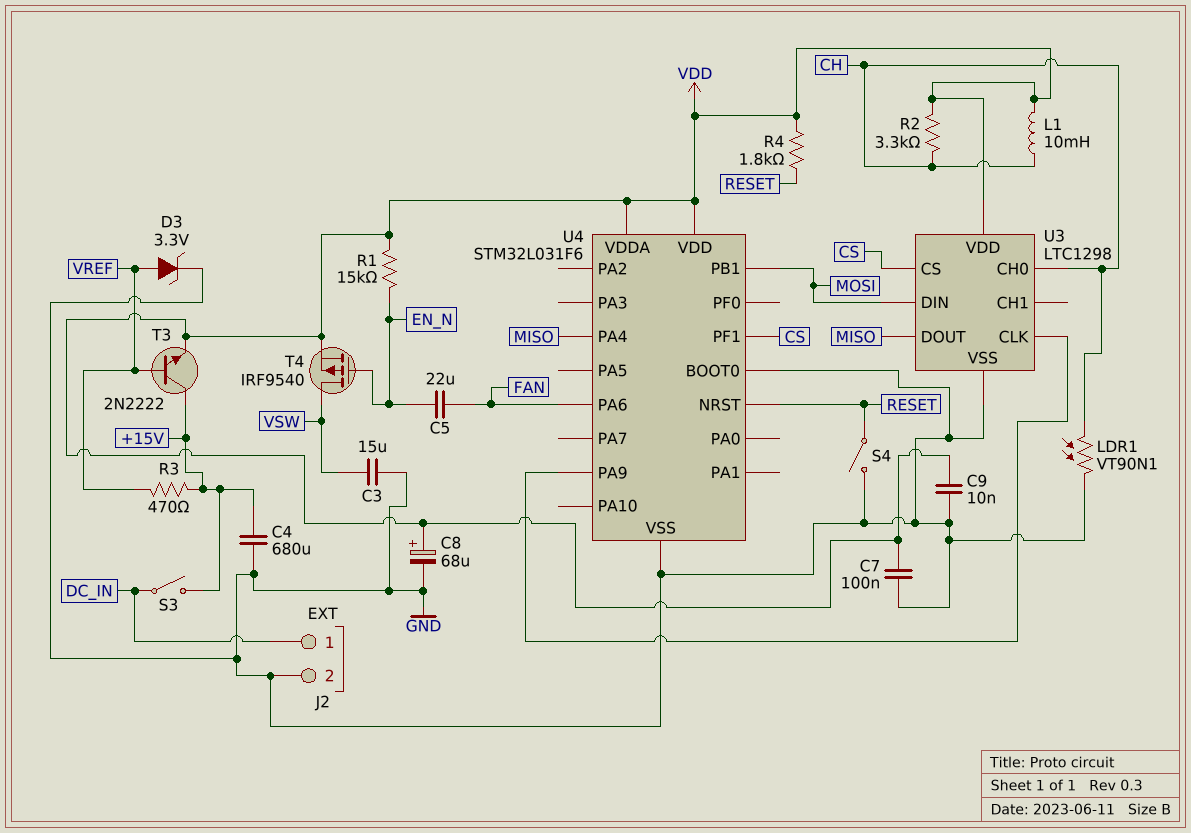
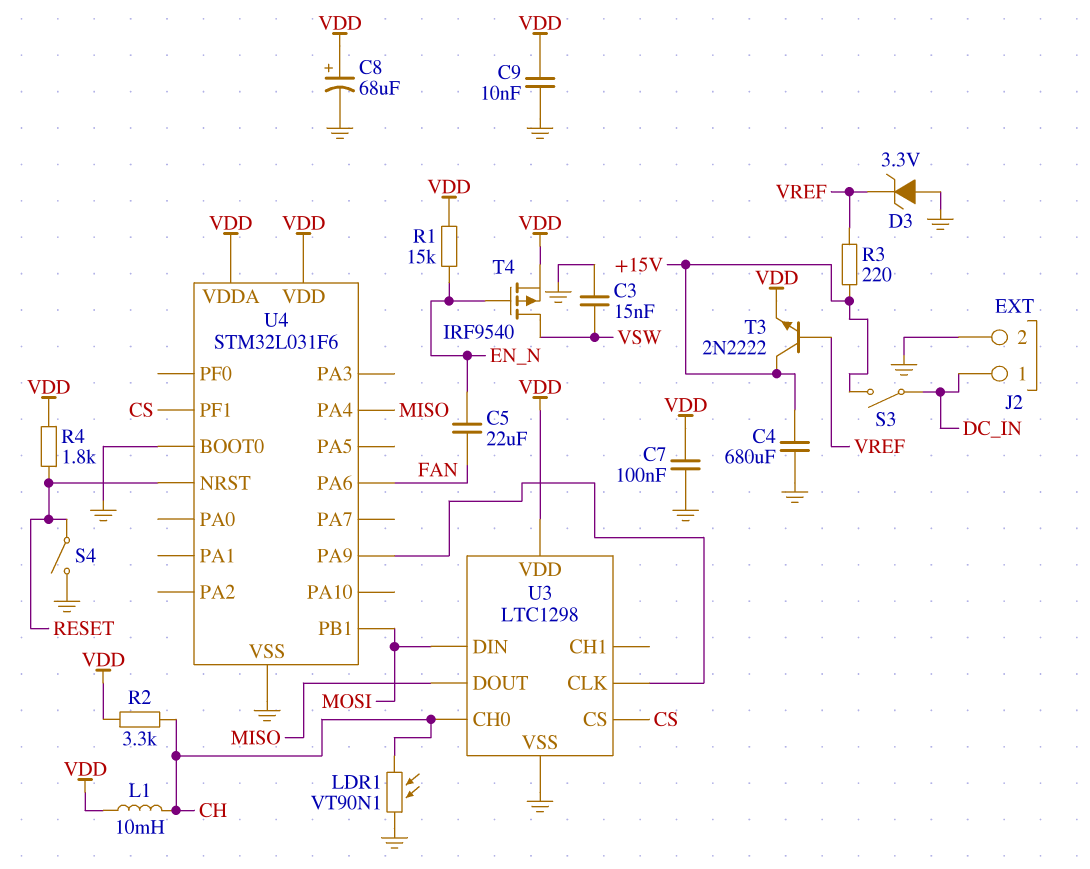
C3: 15uF (GND, VSW) -> 15nF (GND, VSW)
D3: zener 3.3V (A VREF, K GND) -> zener 3.3V (A GND, K VREF)
R3: 470 (+15V, VREF) -> 220 (+15V, VREF)

